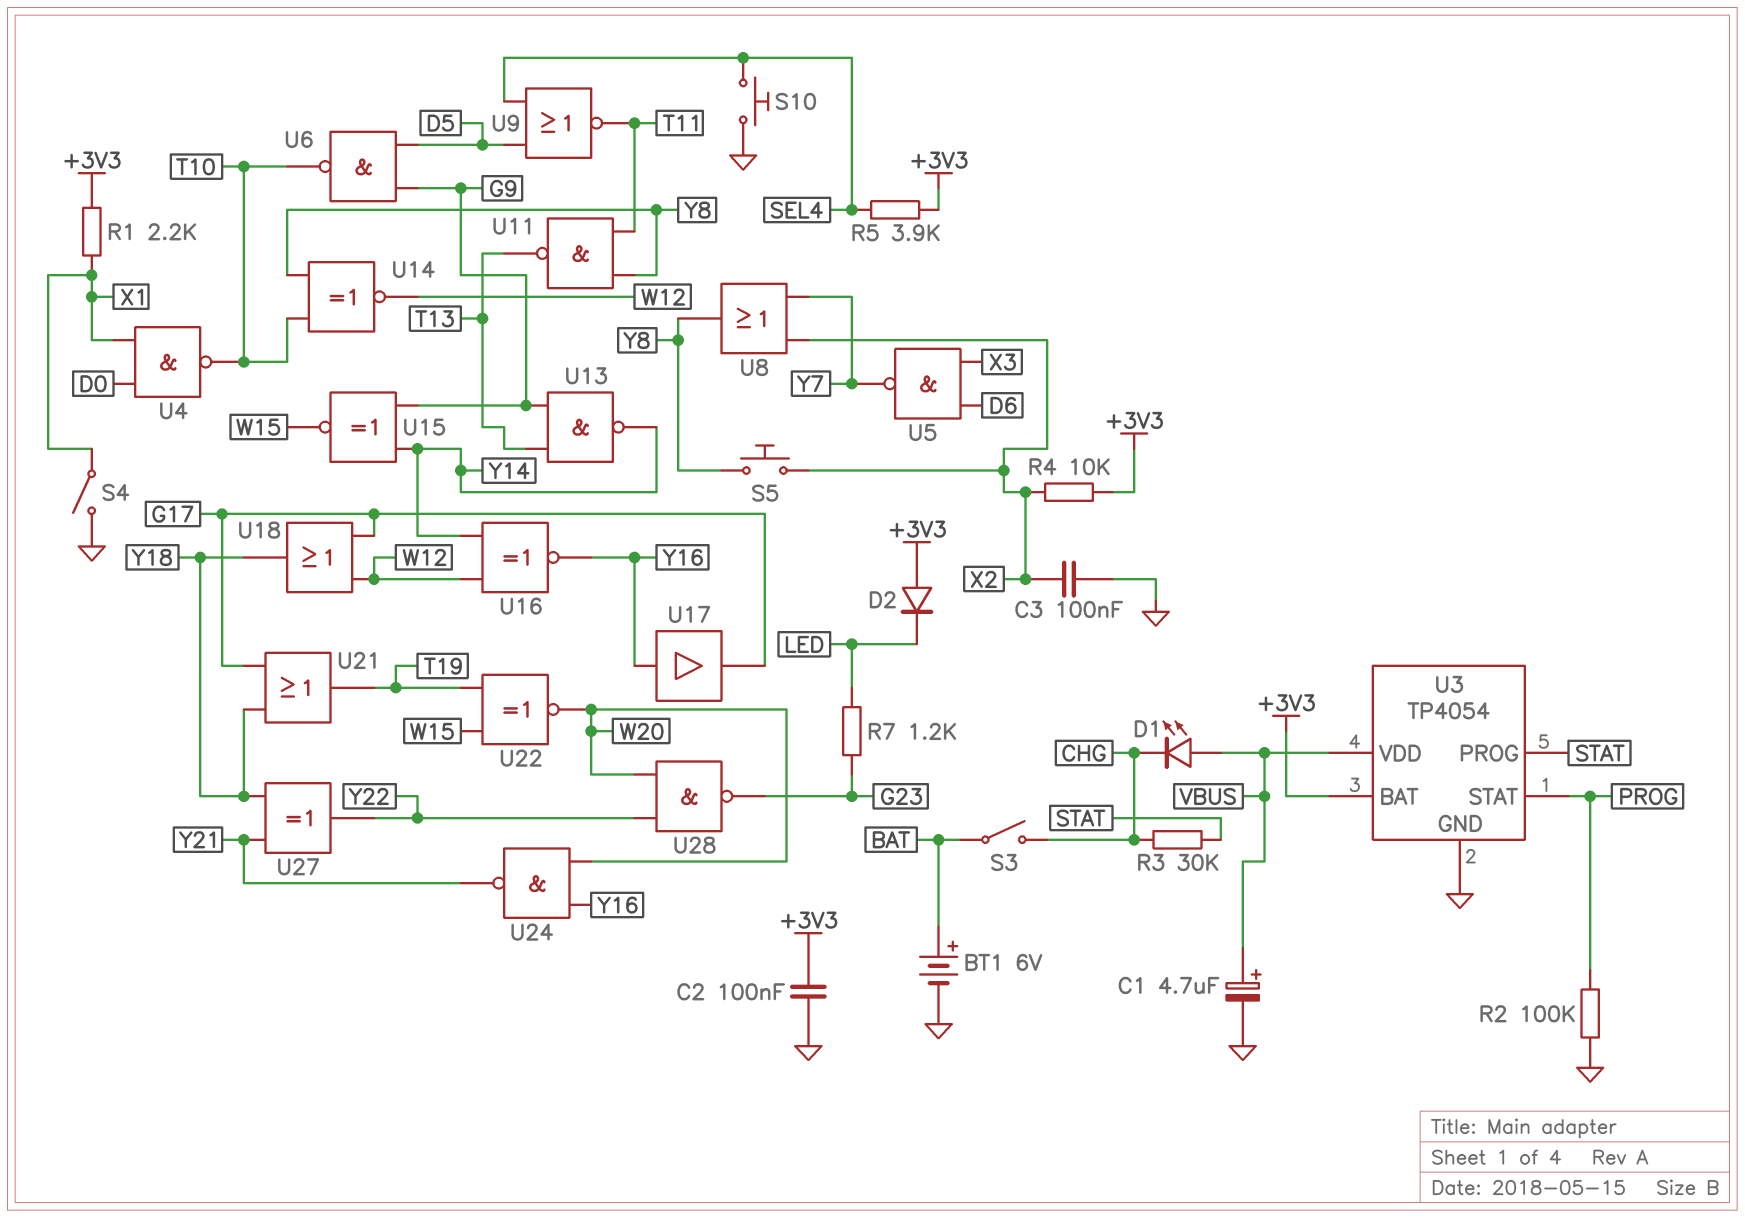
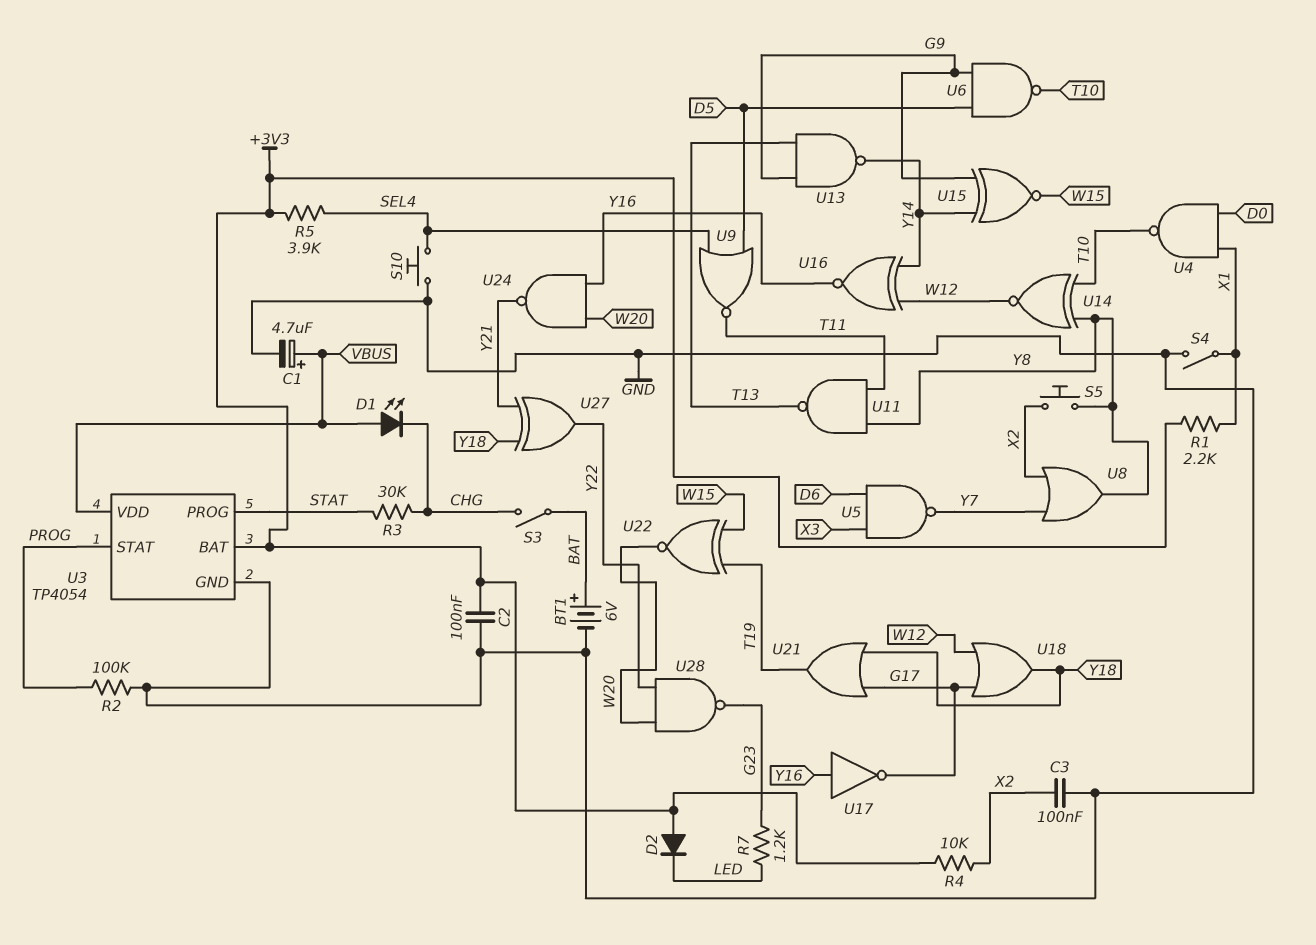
U17: buffer (in Y16, out G17) -> NOT (in Y16, out G17)

